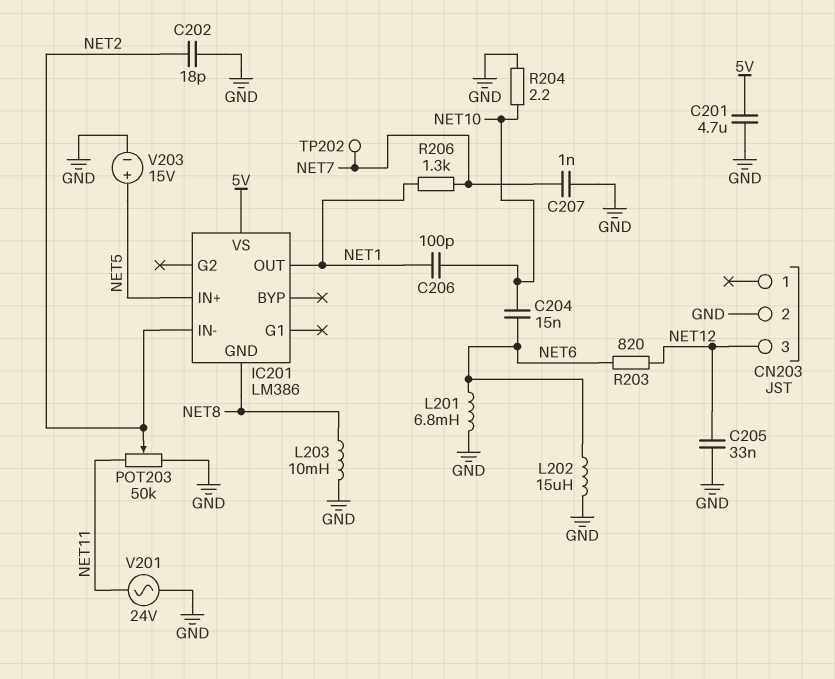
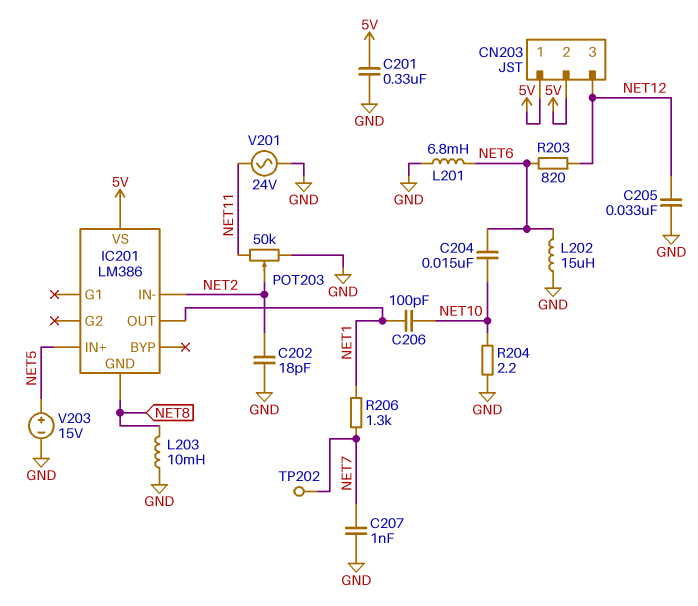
C201: 4.7uF (5V, GND) -> 330nF (5V, GND)
CN203 pin 1: none -> 5V
CN203 pin 2: GND -> 5V

